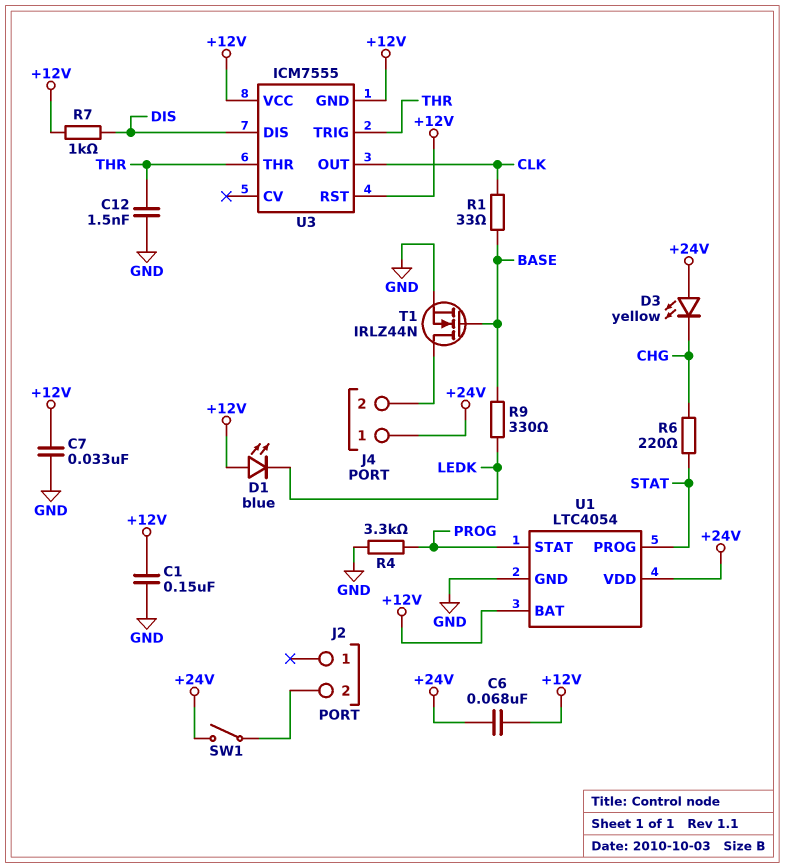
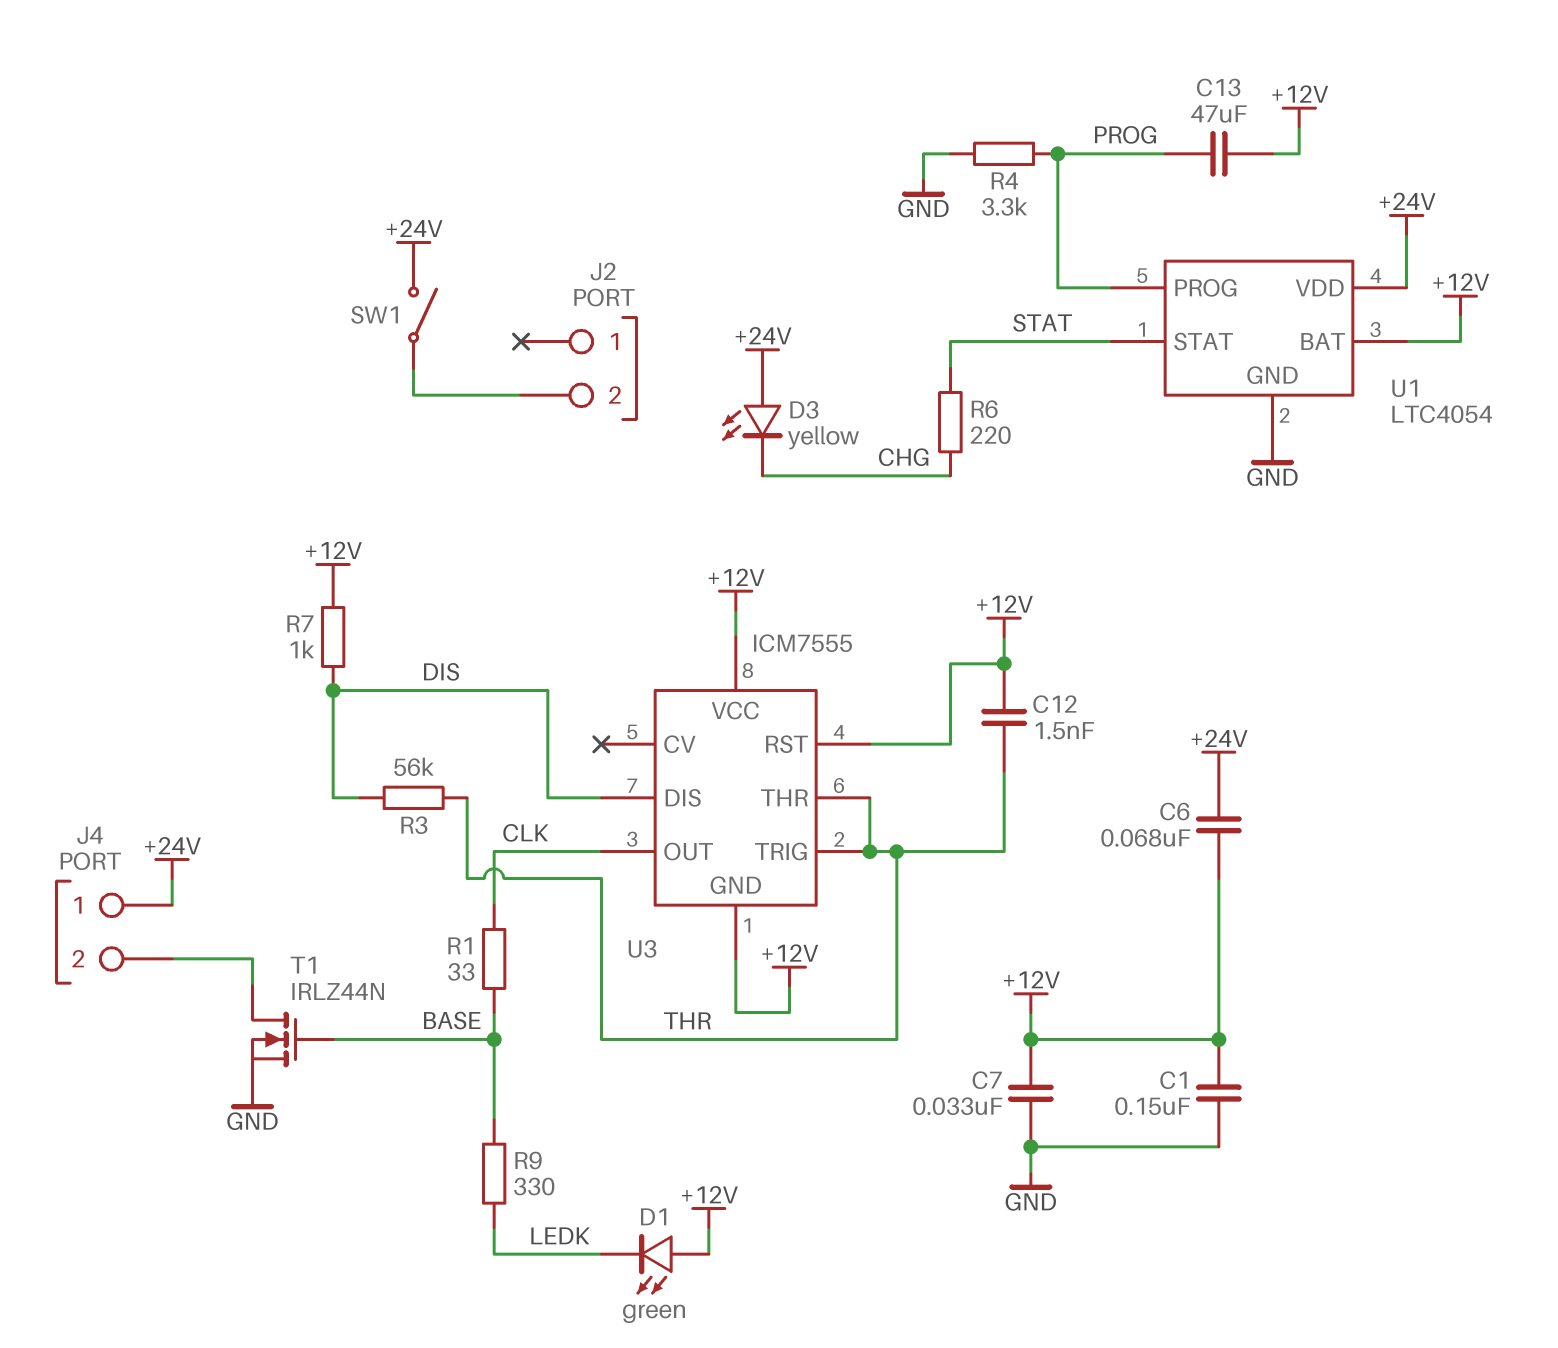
C12: 1.5nF (GND, THR) -> 1.5nF (+12V, THR)
C13: none -> 47uF (+12V, PROG)
D1: LED blue (A +12V, K LEDK) -> LED green (A +12V, K LEDK)
R3: none -> 56k (DIS, THR)
U1 pin PROG: STAT -> PROG
U1 pin STAT: PROG -> STAT

